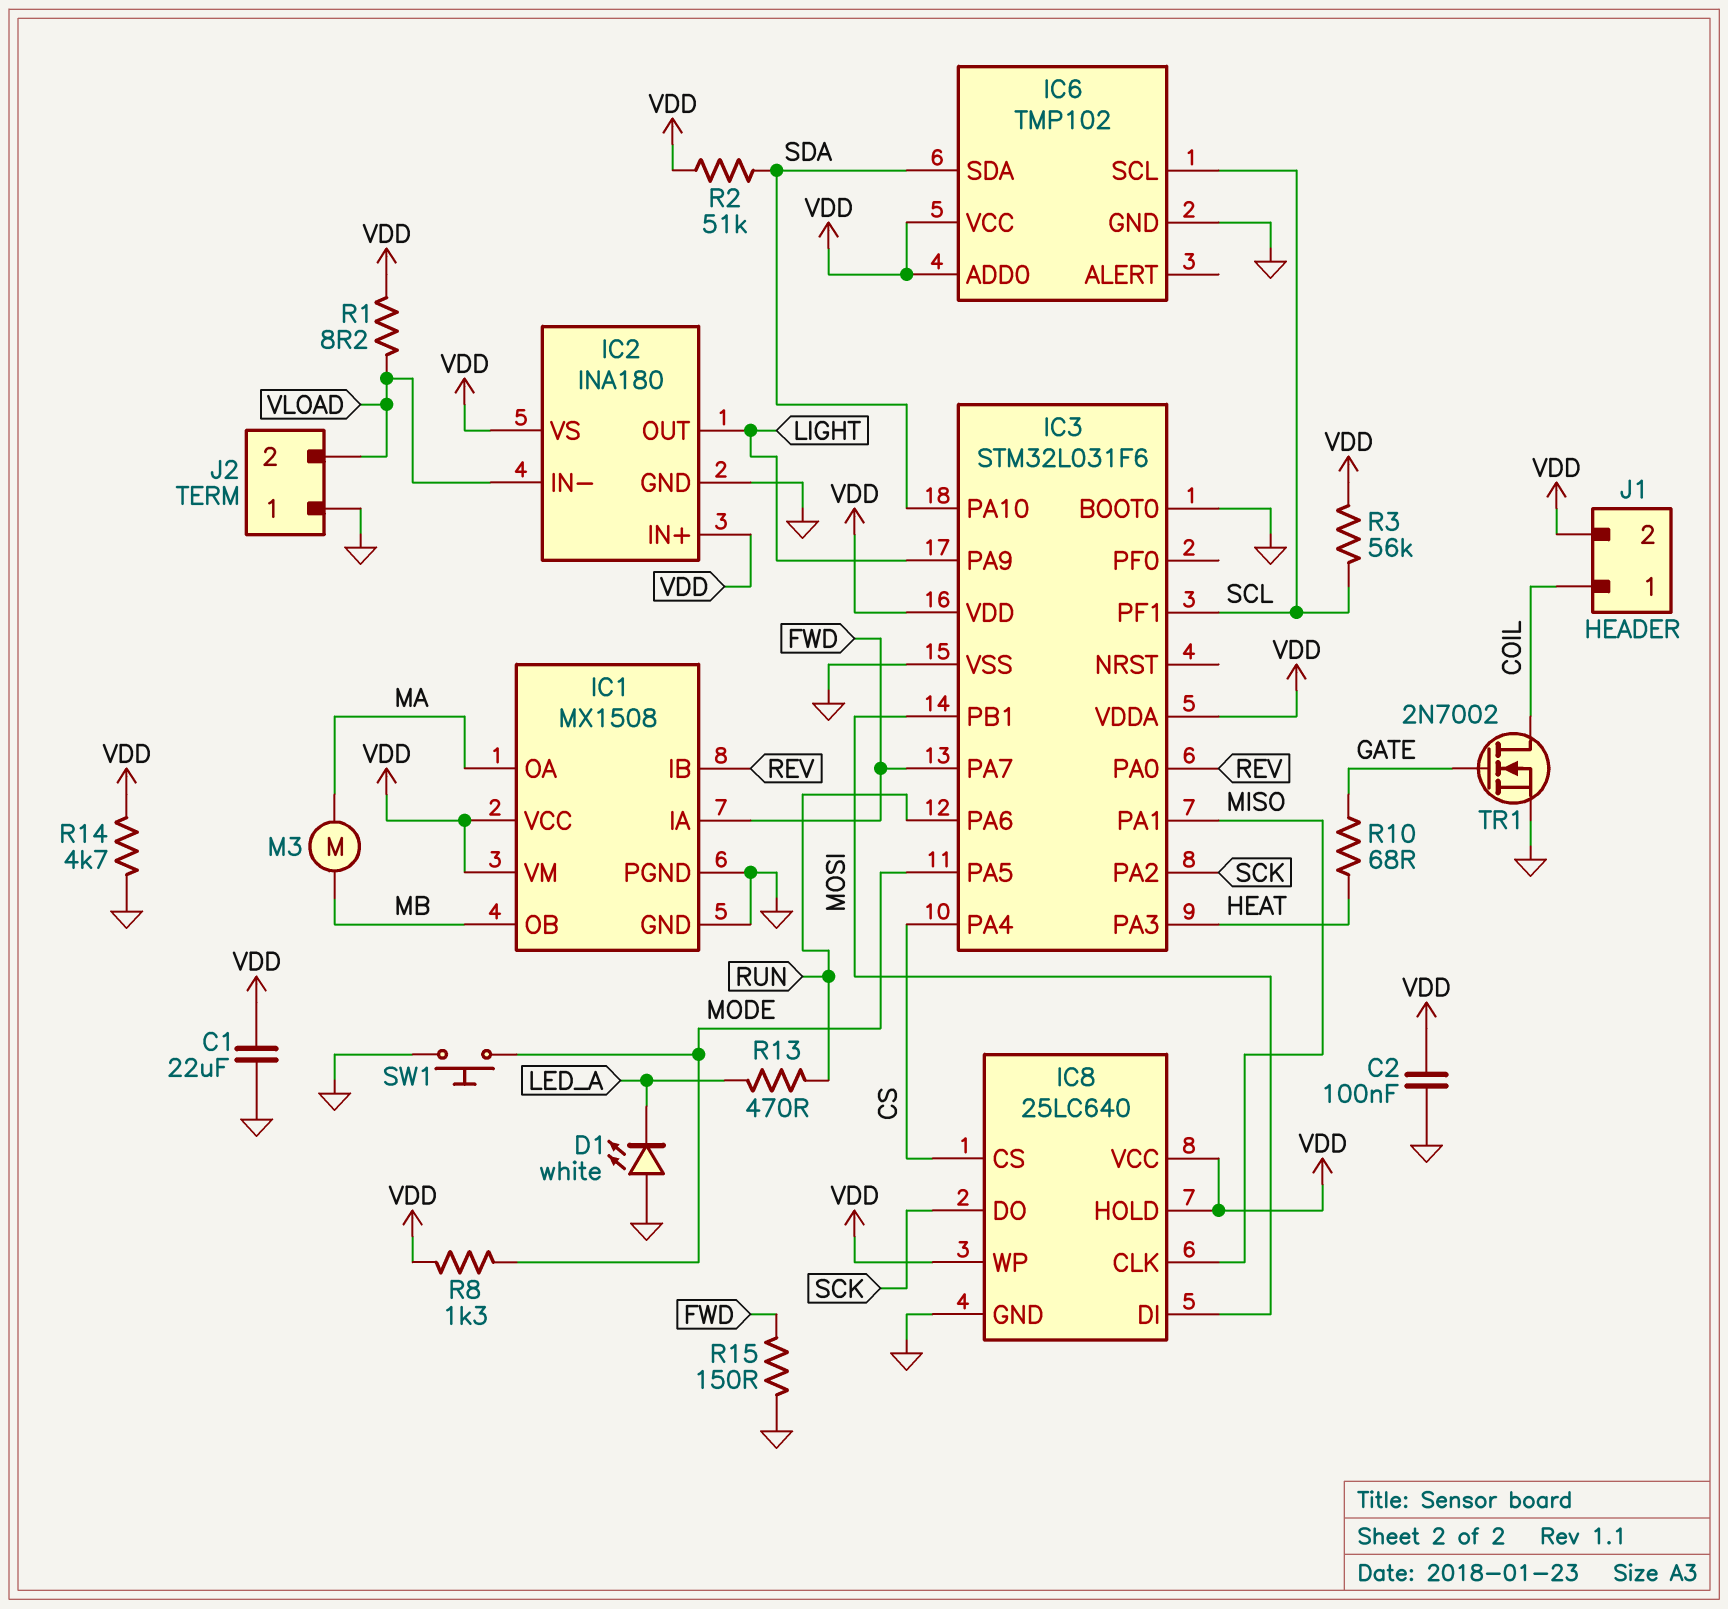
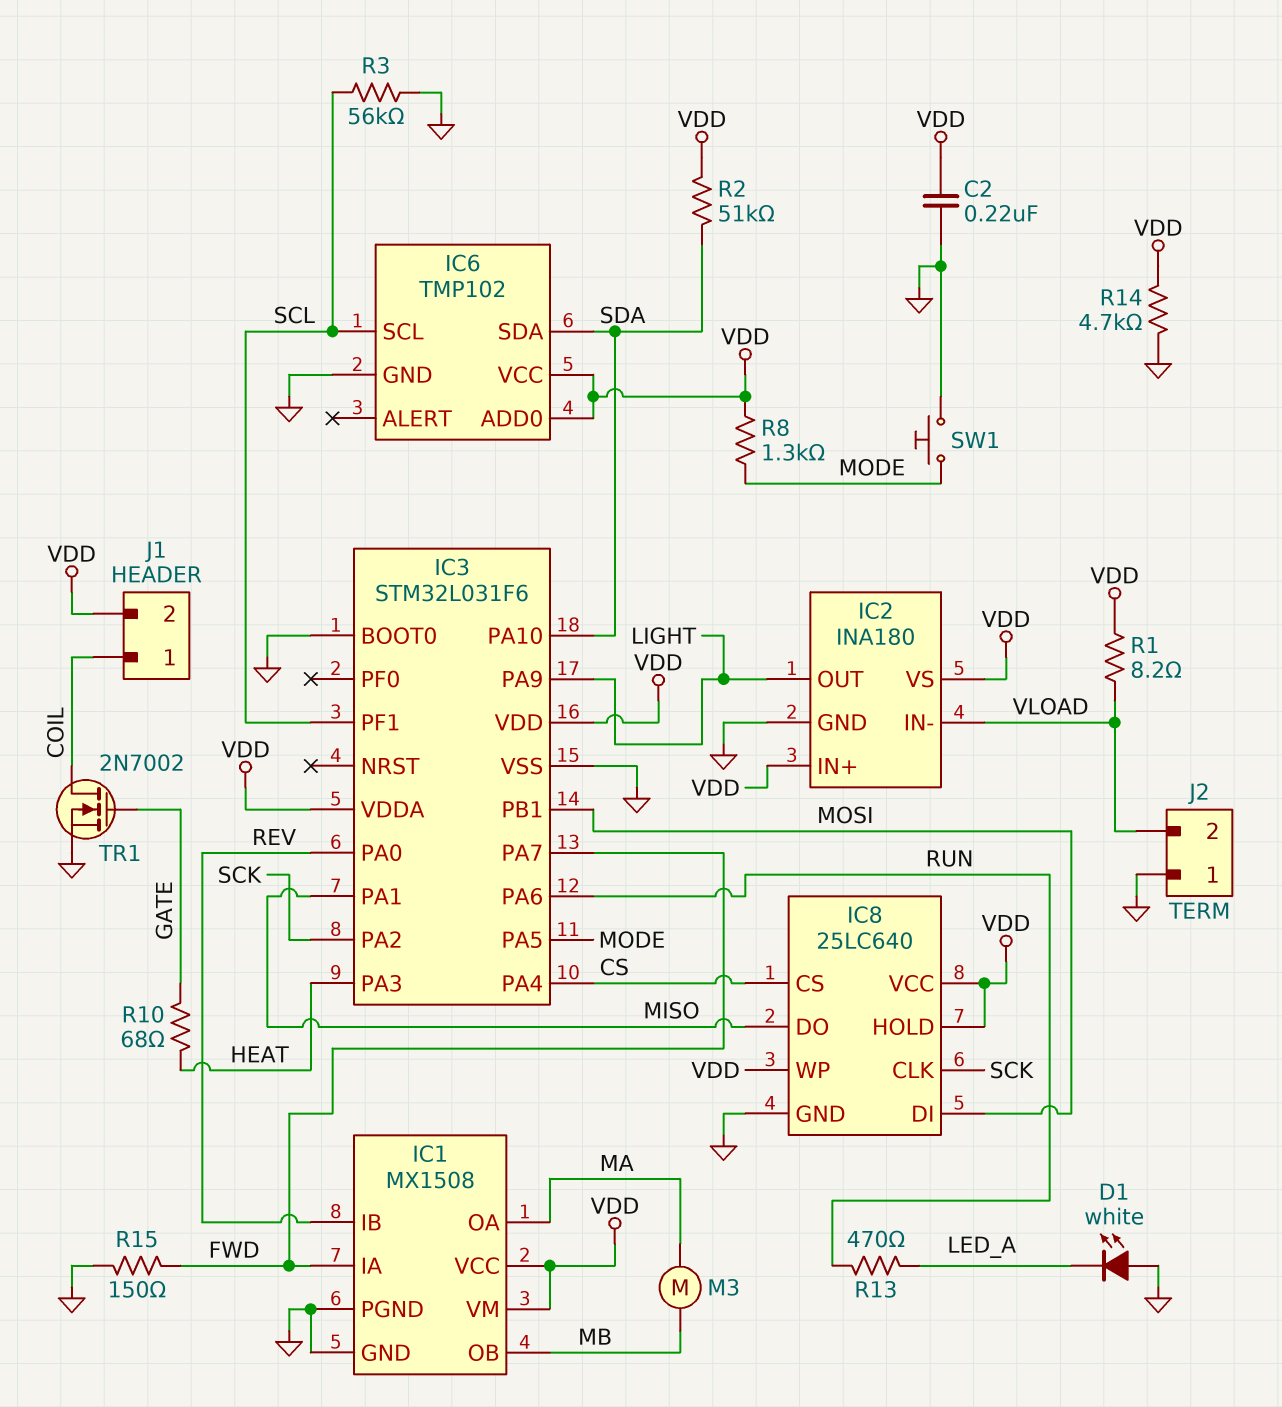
C1: 22uF (GND, VDD) -> none
C2: 100nF (GND, VDD) -> 220nF (GND, VDD)
IC8 pin CLK: MISO -> SCK
IC8 pin DO: SCK -> MISO
R3: 56k (SCL, VDD) -> 56k (GND, SCL)

